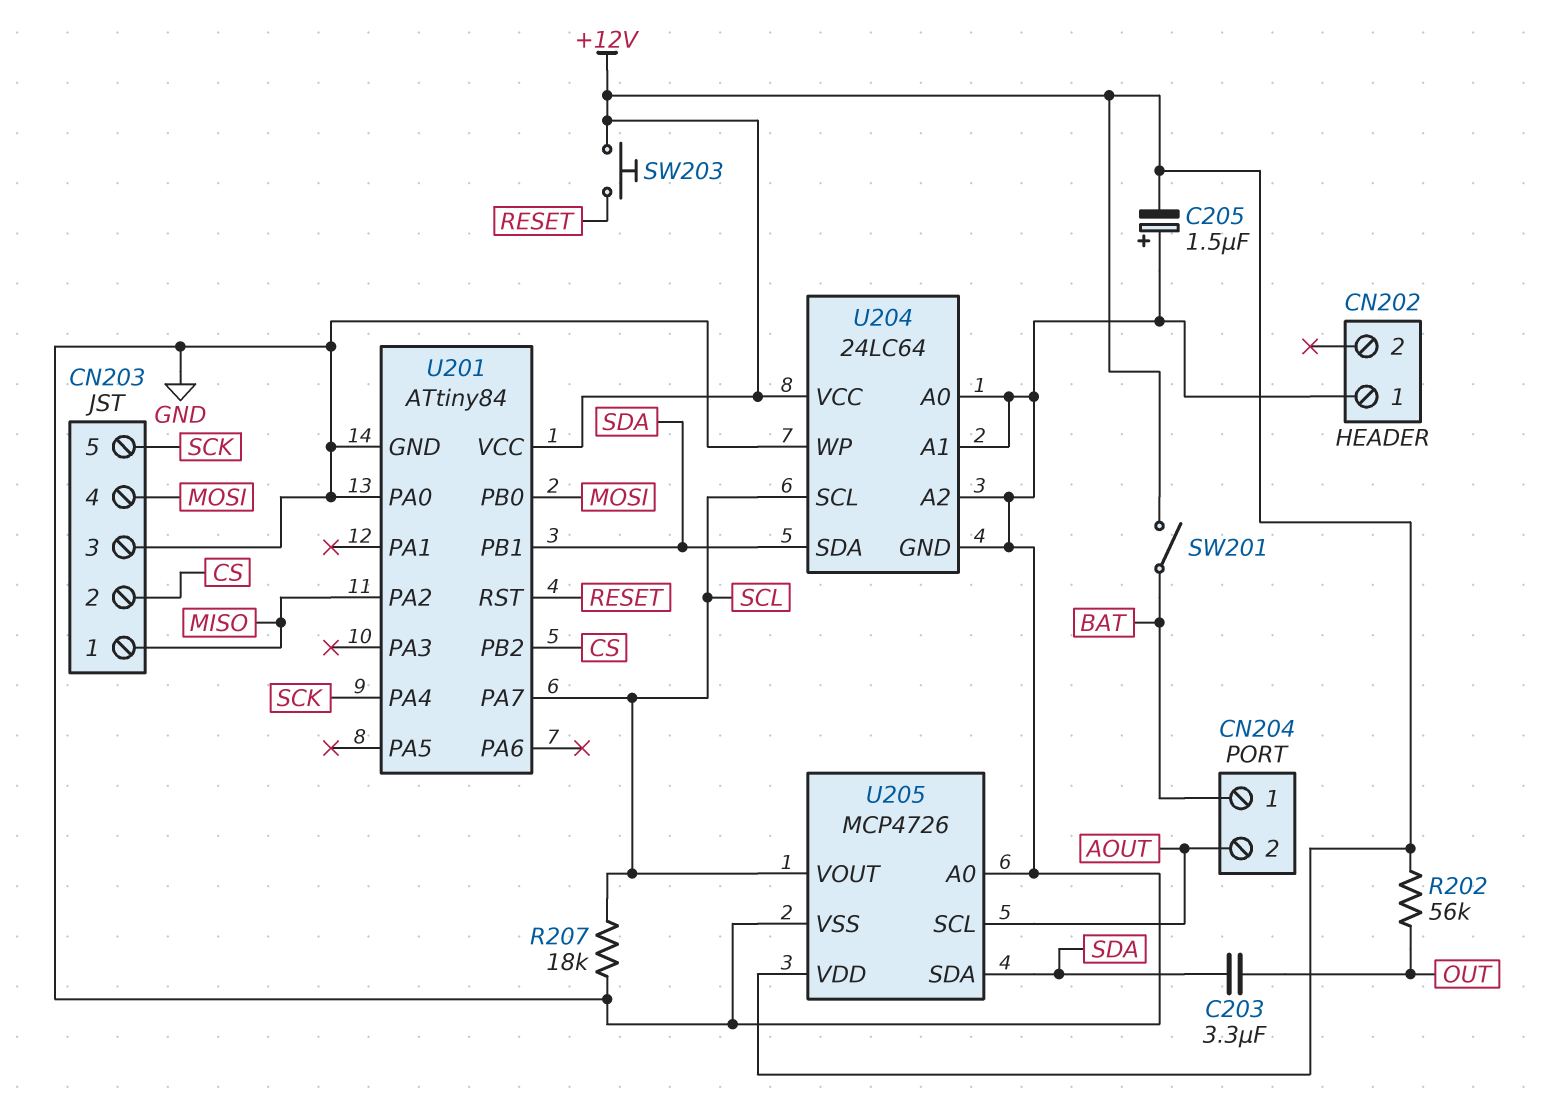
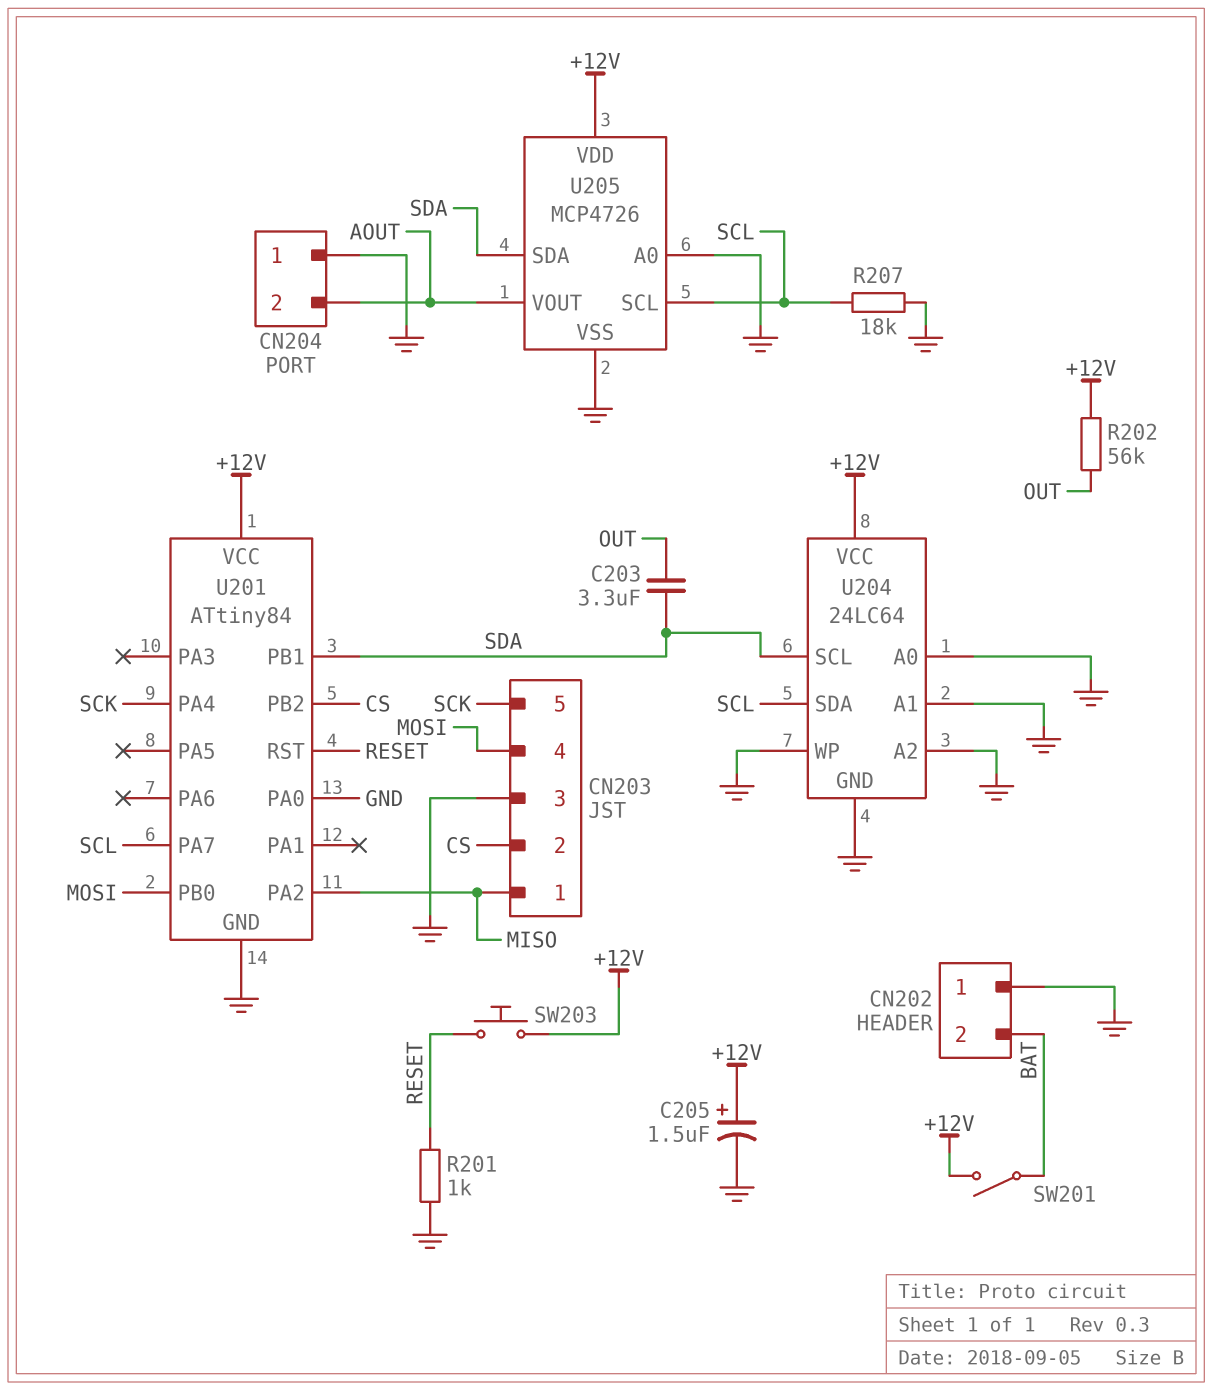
C205: 1.5uF (plus GND, minus +12V) -> 1.5uF (plus +12V, minus GND)
CN202 pin 2: none -> BAT
CN204 pin 1: BAT -> GND
R201: none -> 1k (GND, RESET)
U204 pin SCL: SCL -> SDA
U204 pin SDA: SDA -> SCL
U205 pin SCL: AOUT -> SCL
U205 pin VOUT: SCL -> AOUT

